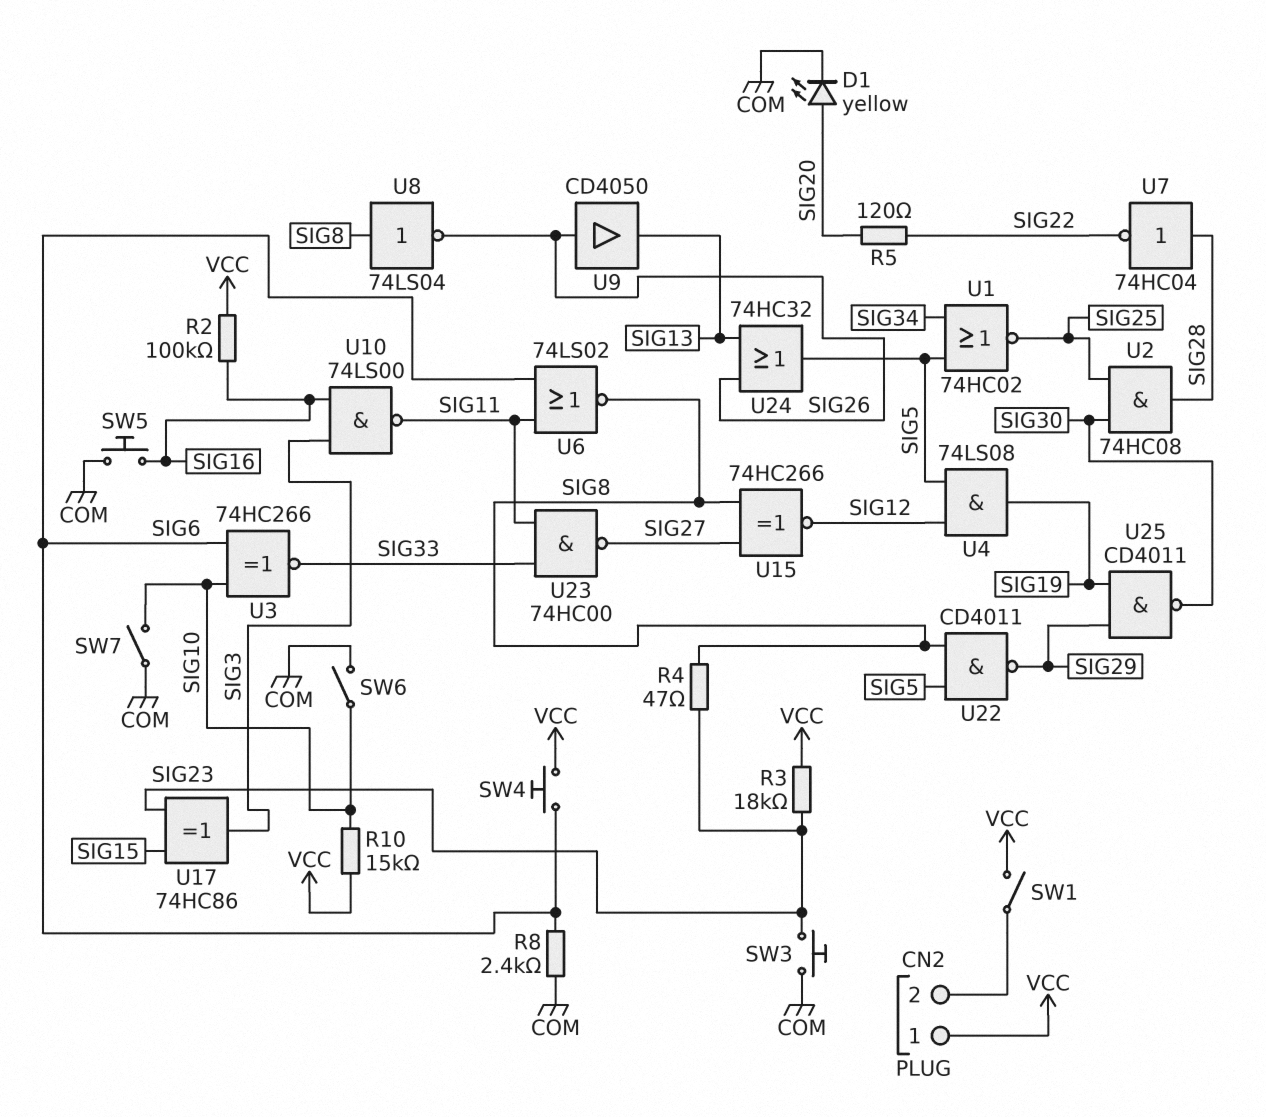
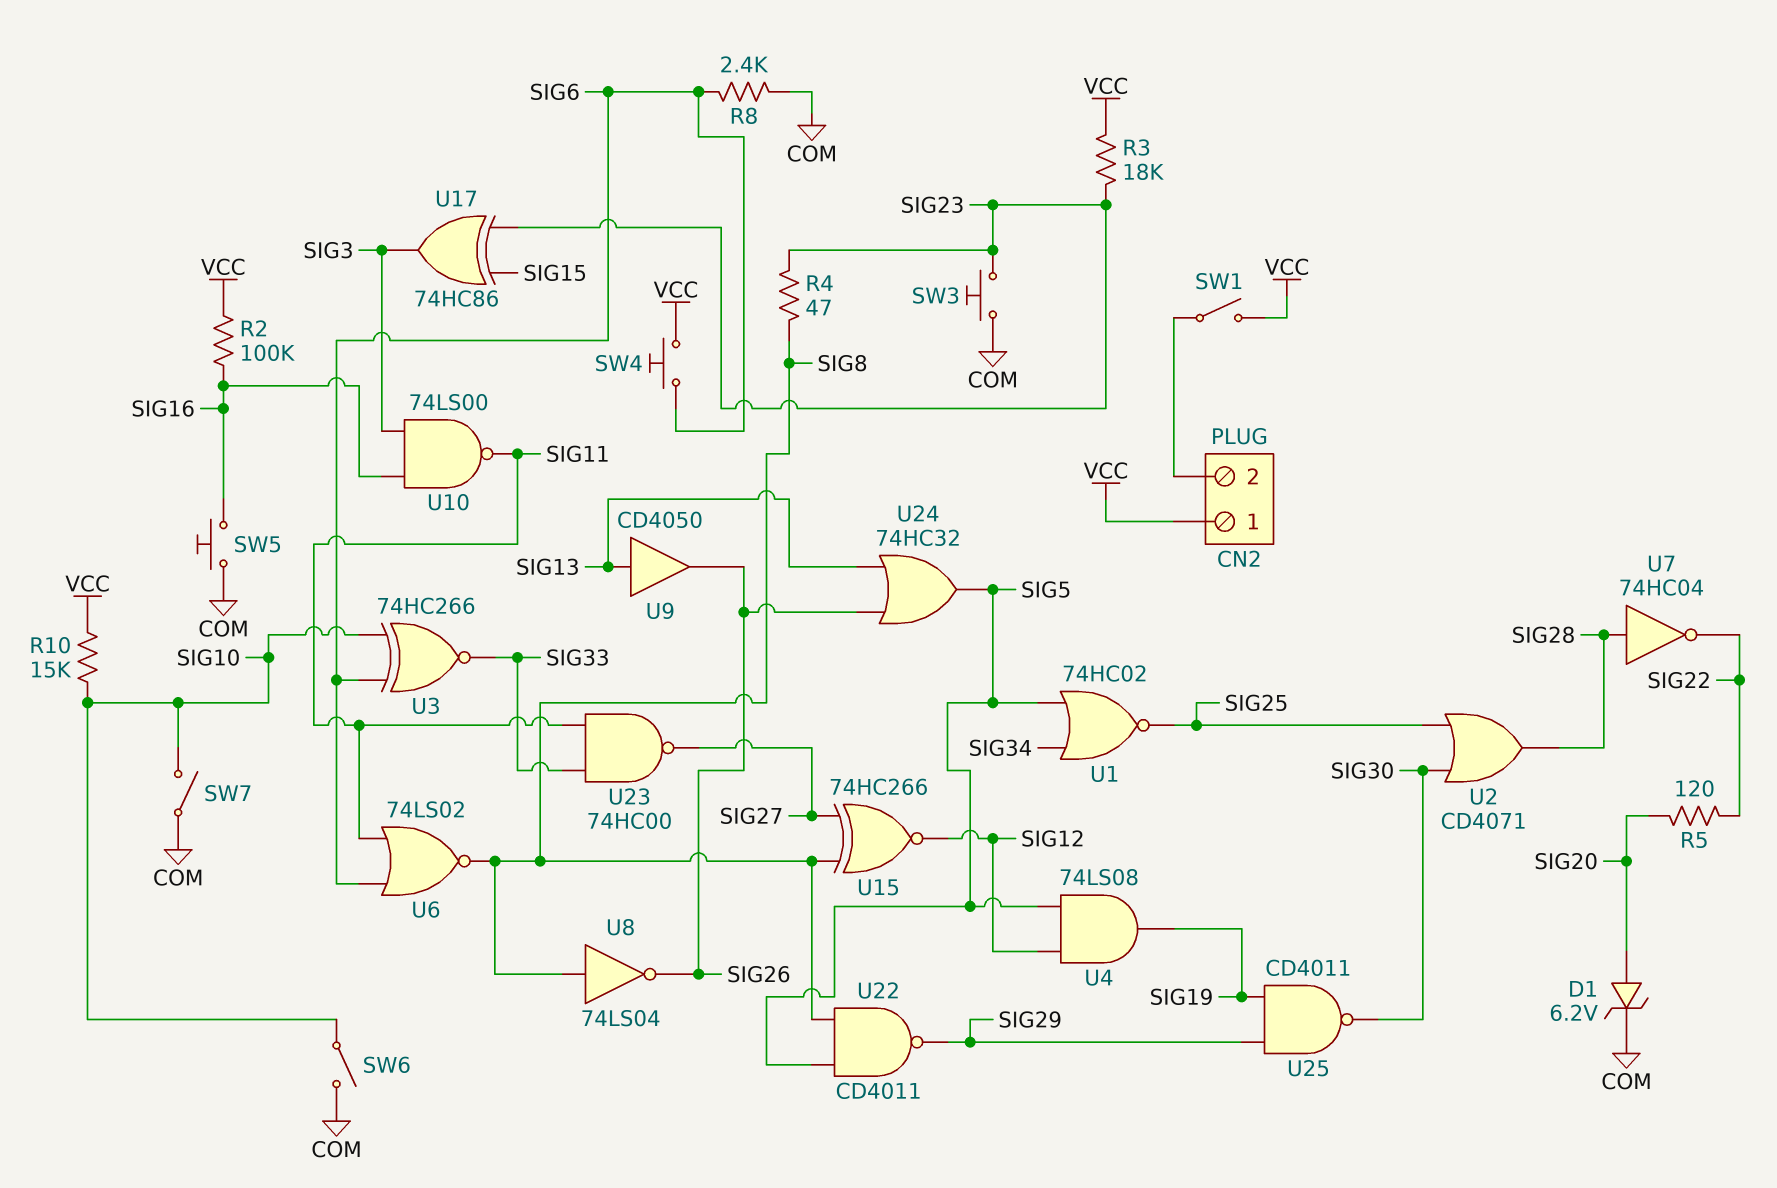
D1: LED yellow (A SIG20, K COM) -> zener 6.2V (A SIG20, K COM)
U2: AND 74HC08 (in SIG25, in SIG30, out SIG28) -> OR CD4071 (in SIG25, in SIG30, out SIG28)
U9: buffer CD4050 (in SIG26, out SIG13) -> buffer CD4050 (in SIG13, out SIG26)

